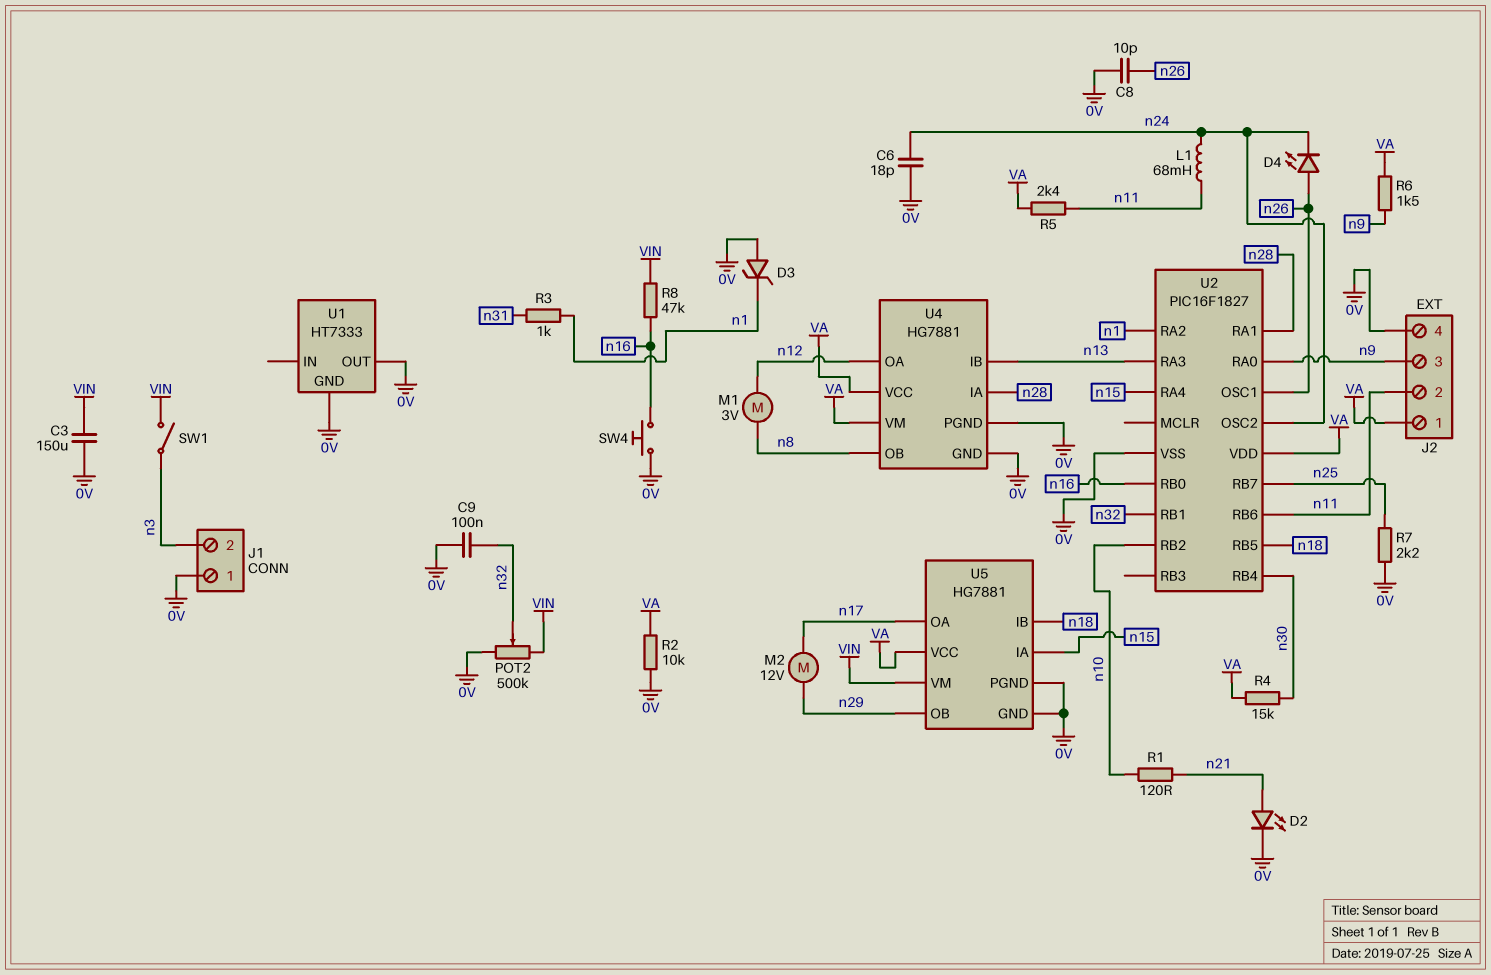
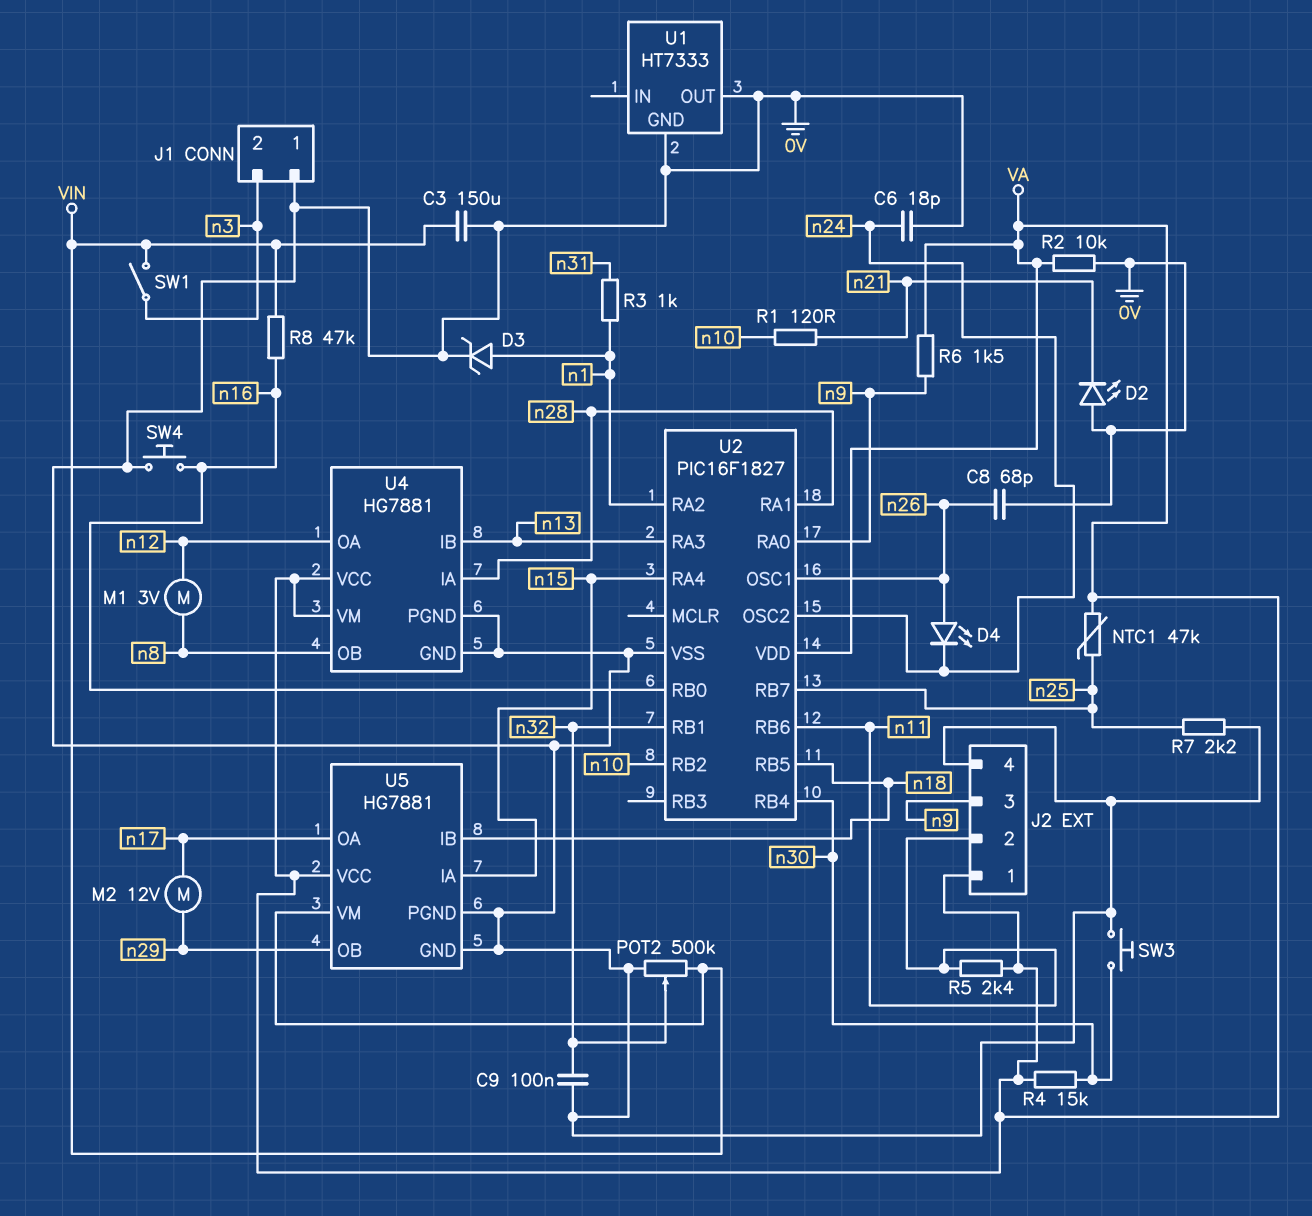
C8: 10pF (0V, n26) -> 68pF (0V, n26)
D2: LED (A n21, K 0V) -> LED (A 0V, K n21)
D3: zener (A 0V, K n1) -> zener (A n1, K 0V)
L1: 68mH (n11, n24) -> none
NTC1: none -> 47k (VA, n25)
SW3: none -> button (0V, n30)

